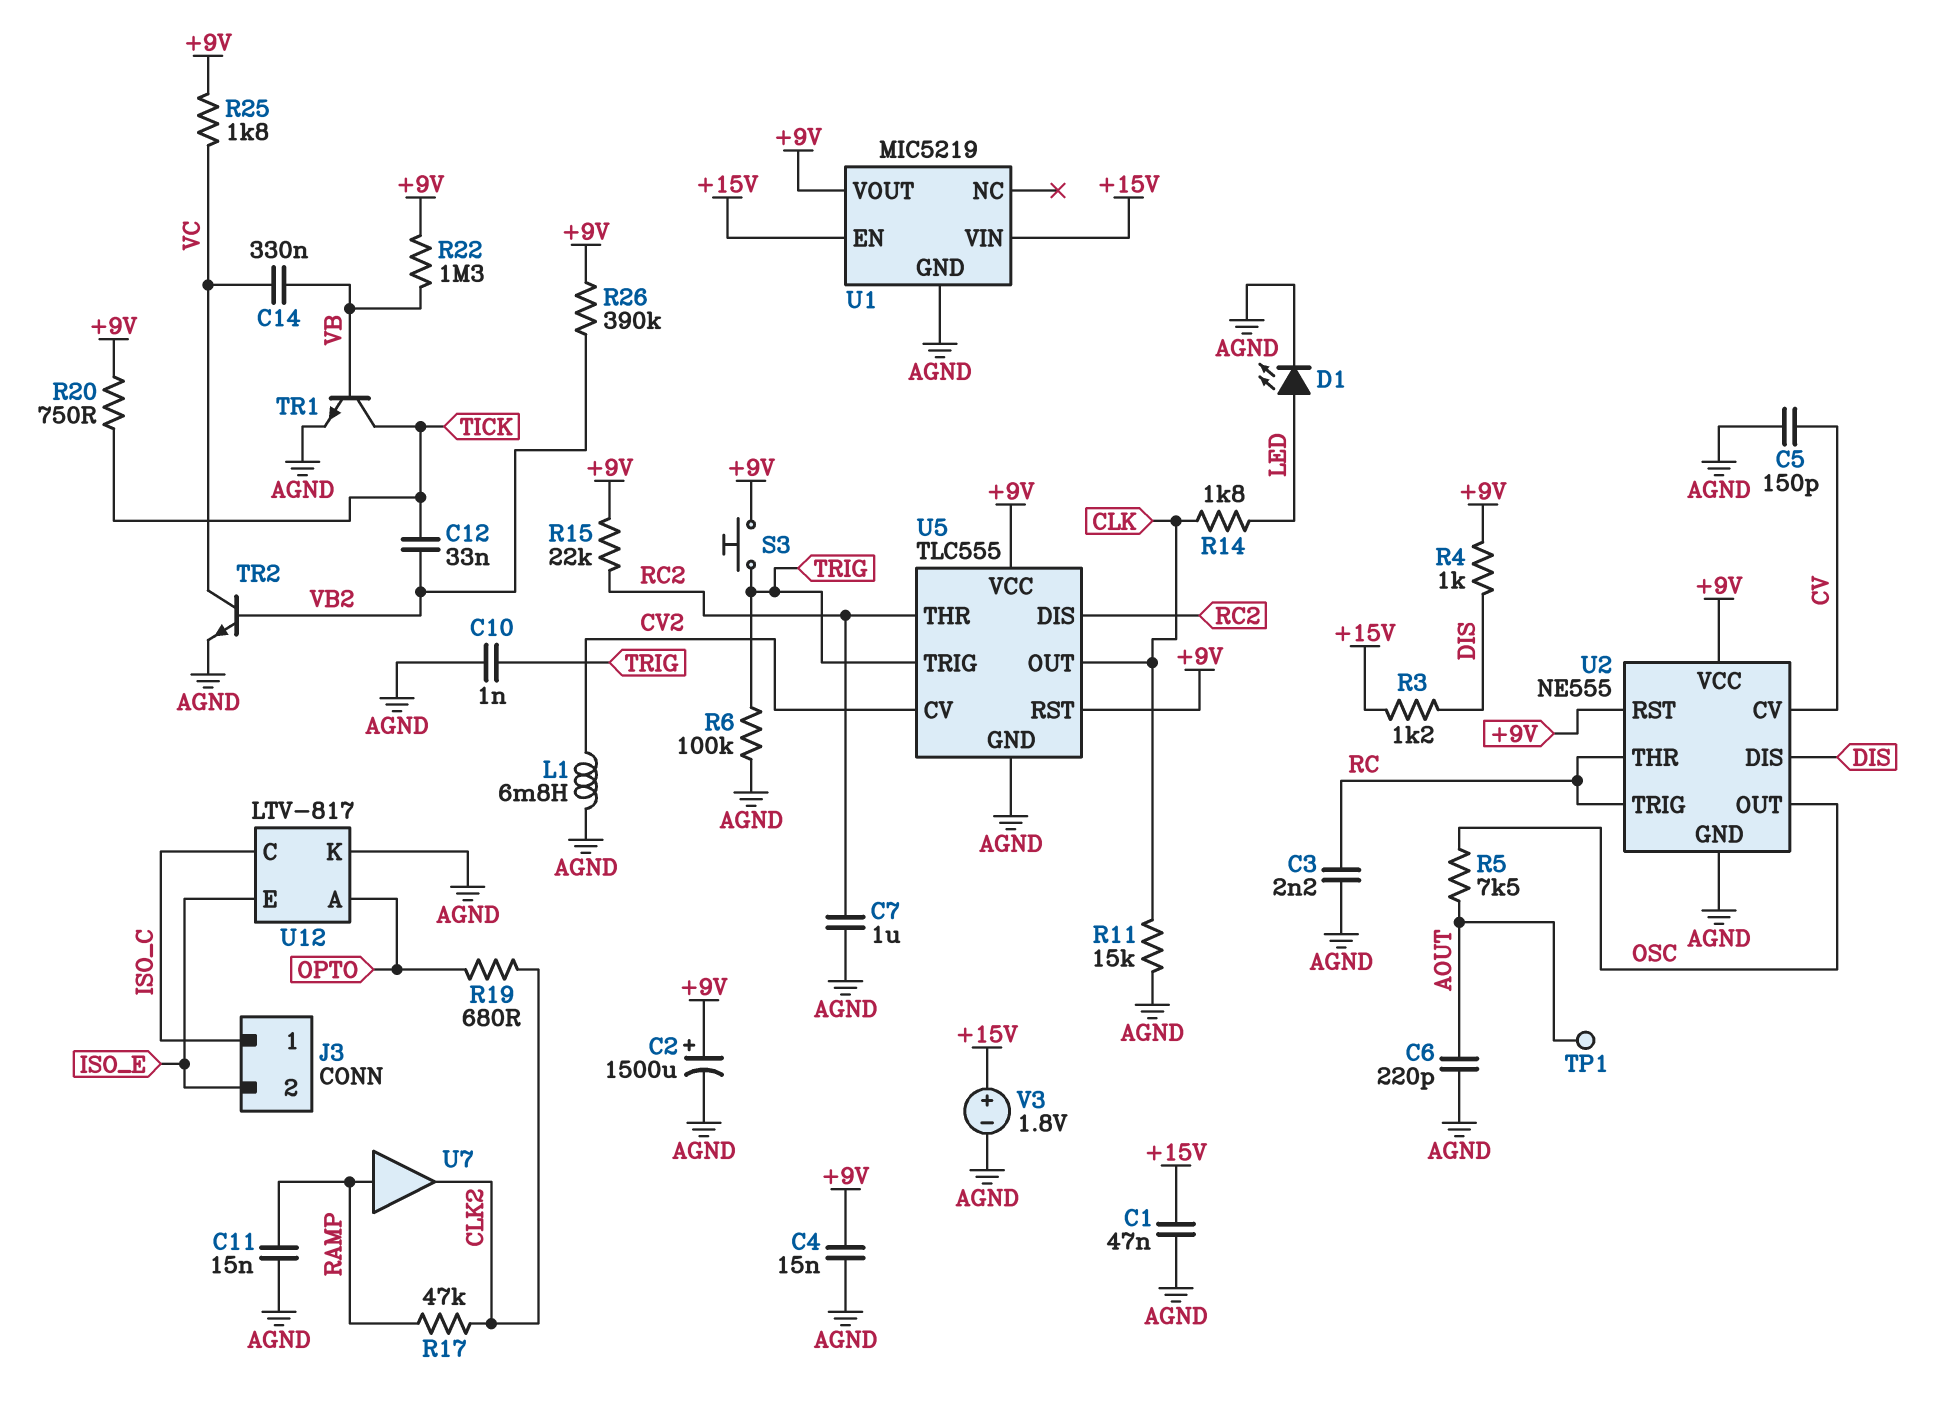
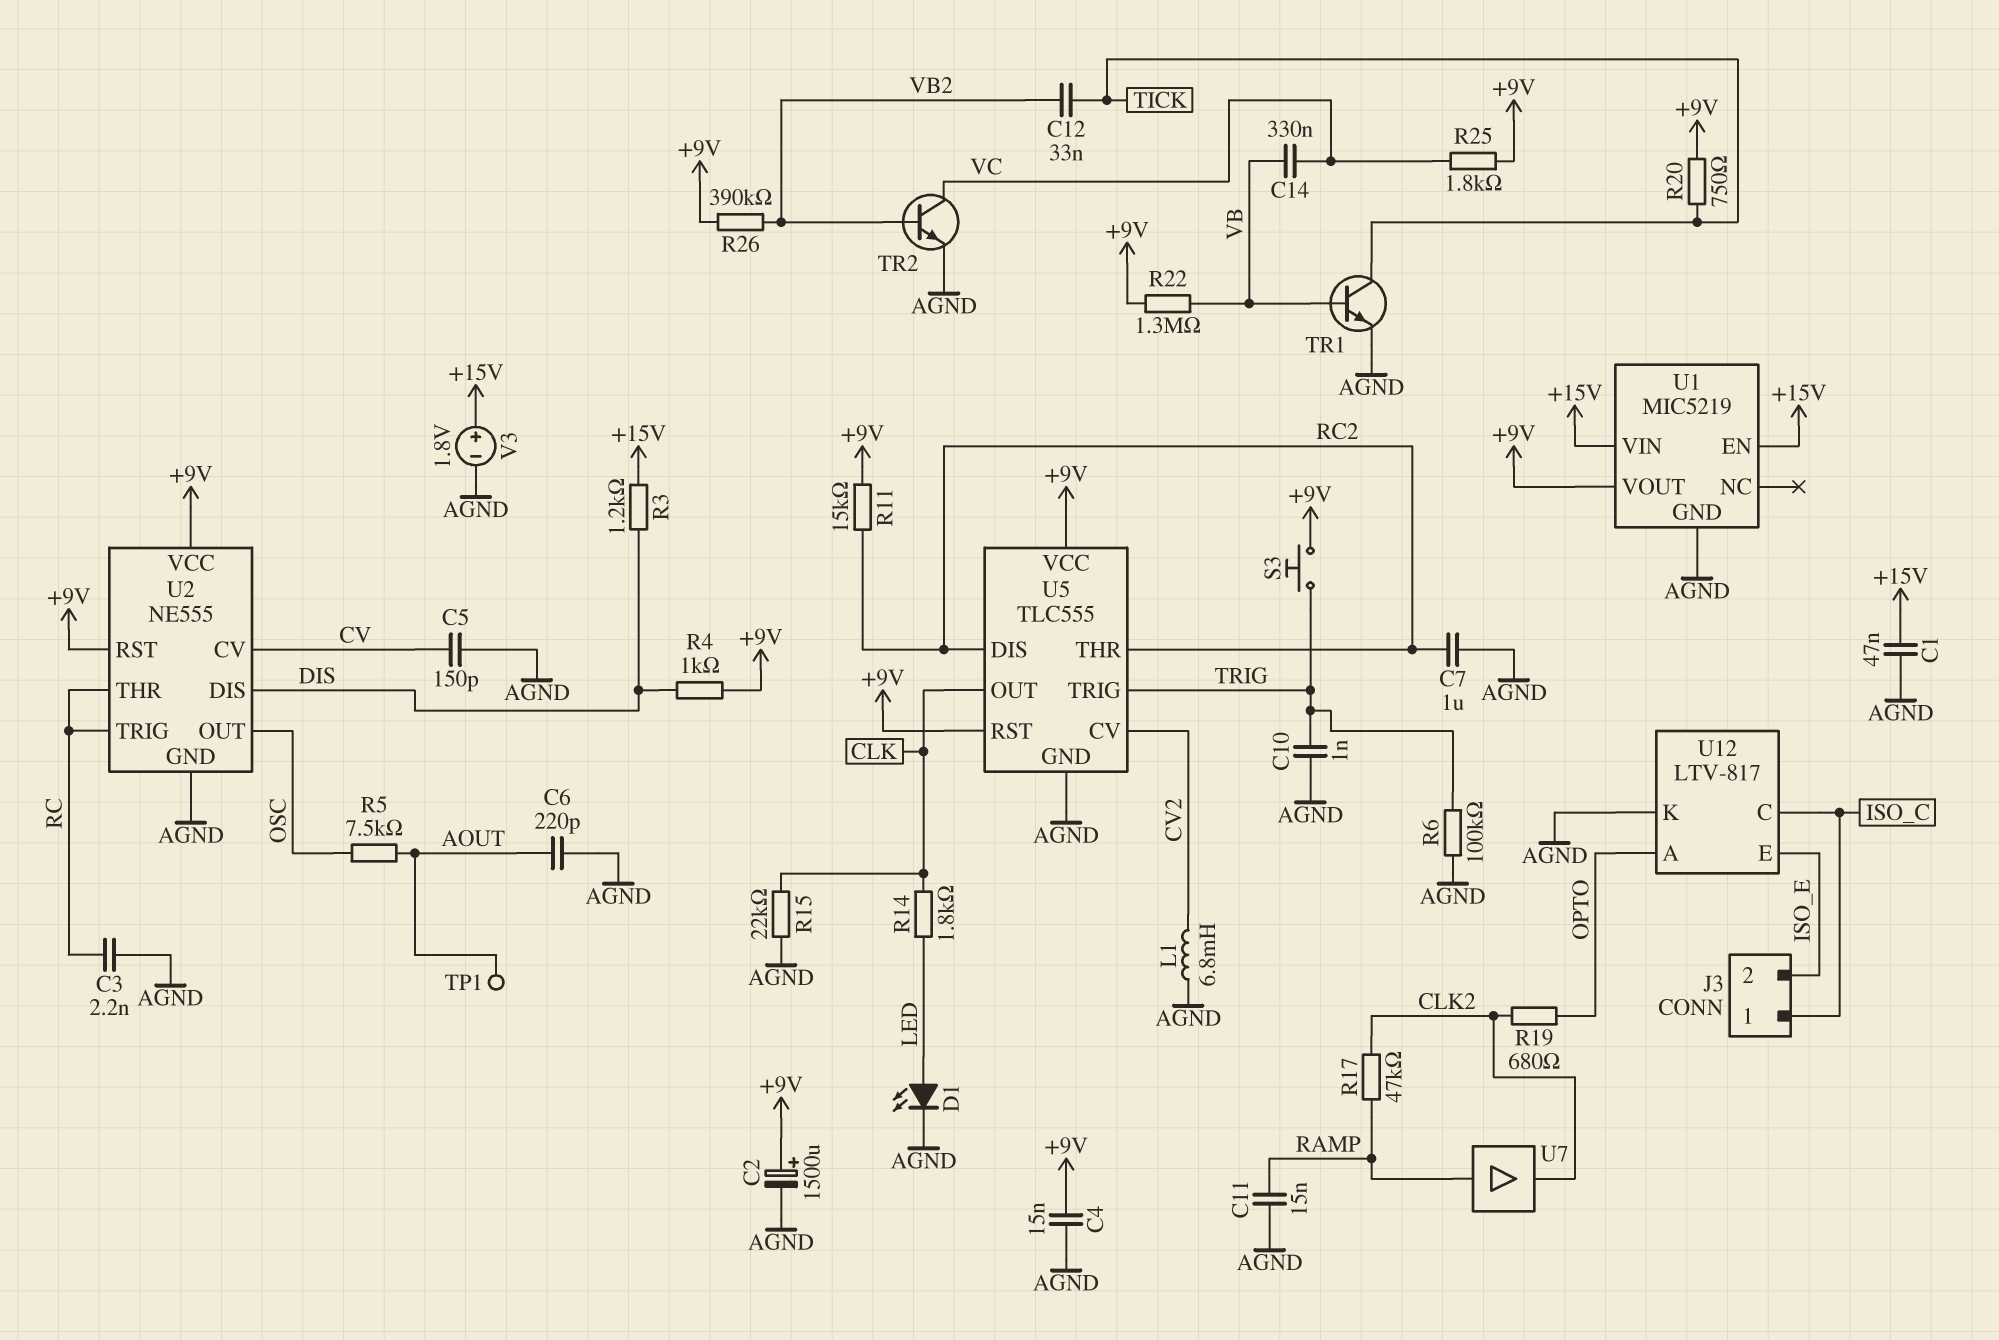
R11: 15k (AGND, CLK) -> 15k (+9V, RC2)
R15: 22k (+9V, RC2) -> 22k (AGND, CLK)

